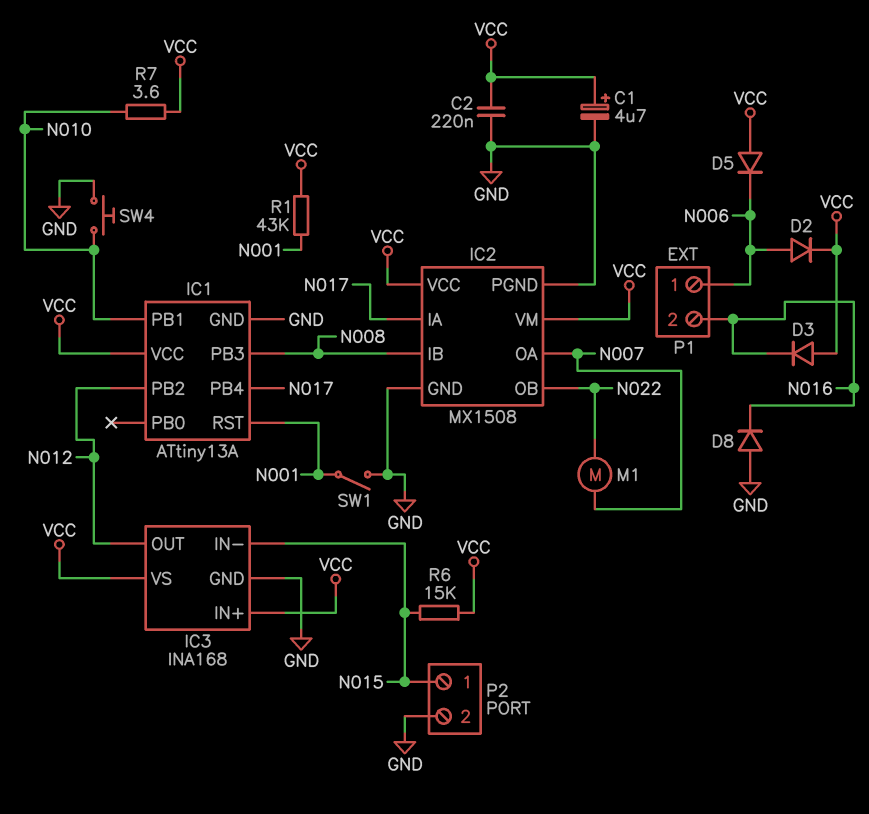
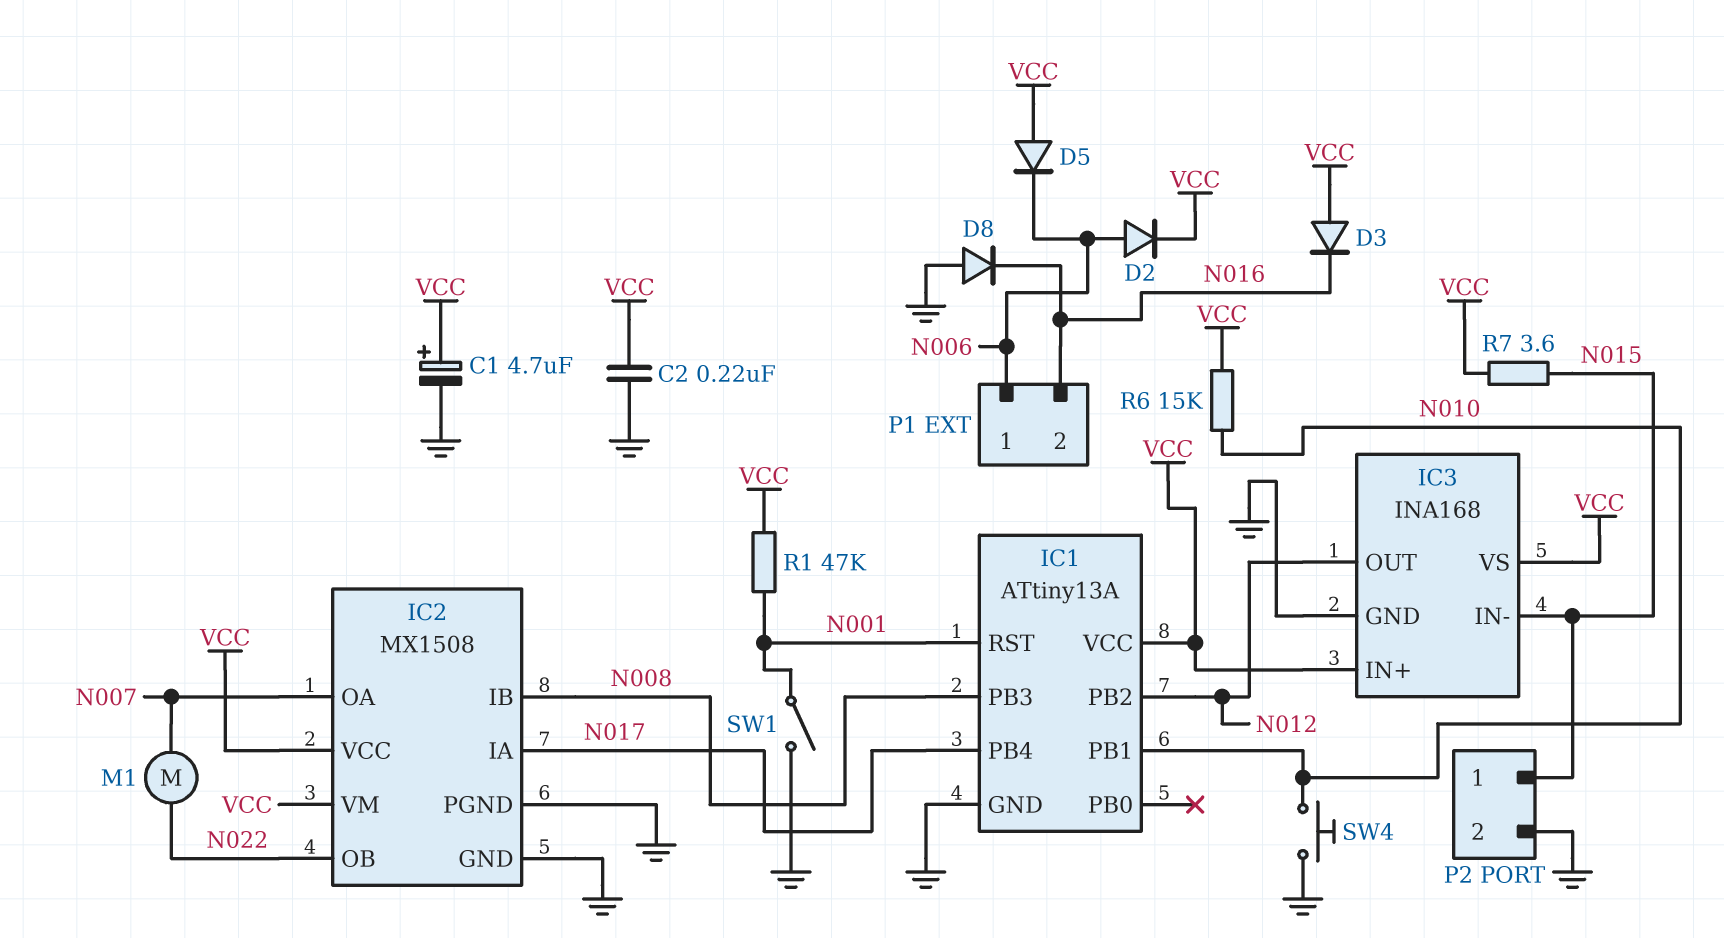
R1: 43k (N001, VCC) -> 47k (N001, VCC)
R6: 15k (N015, VCC) -> 15k (N010, VCC)
R7: 3.6 (N010, VCC) -> 3.6 (N015, VCC)

